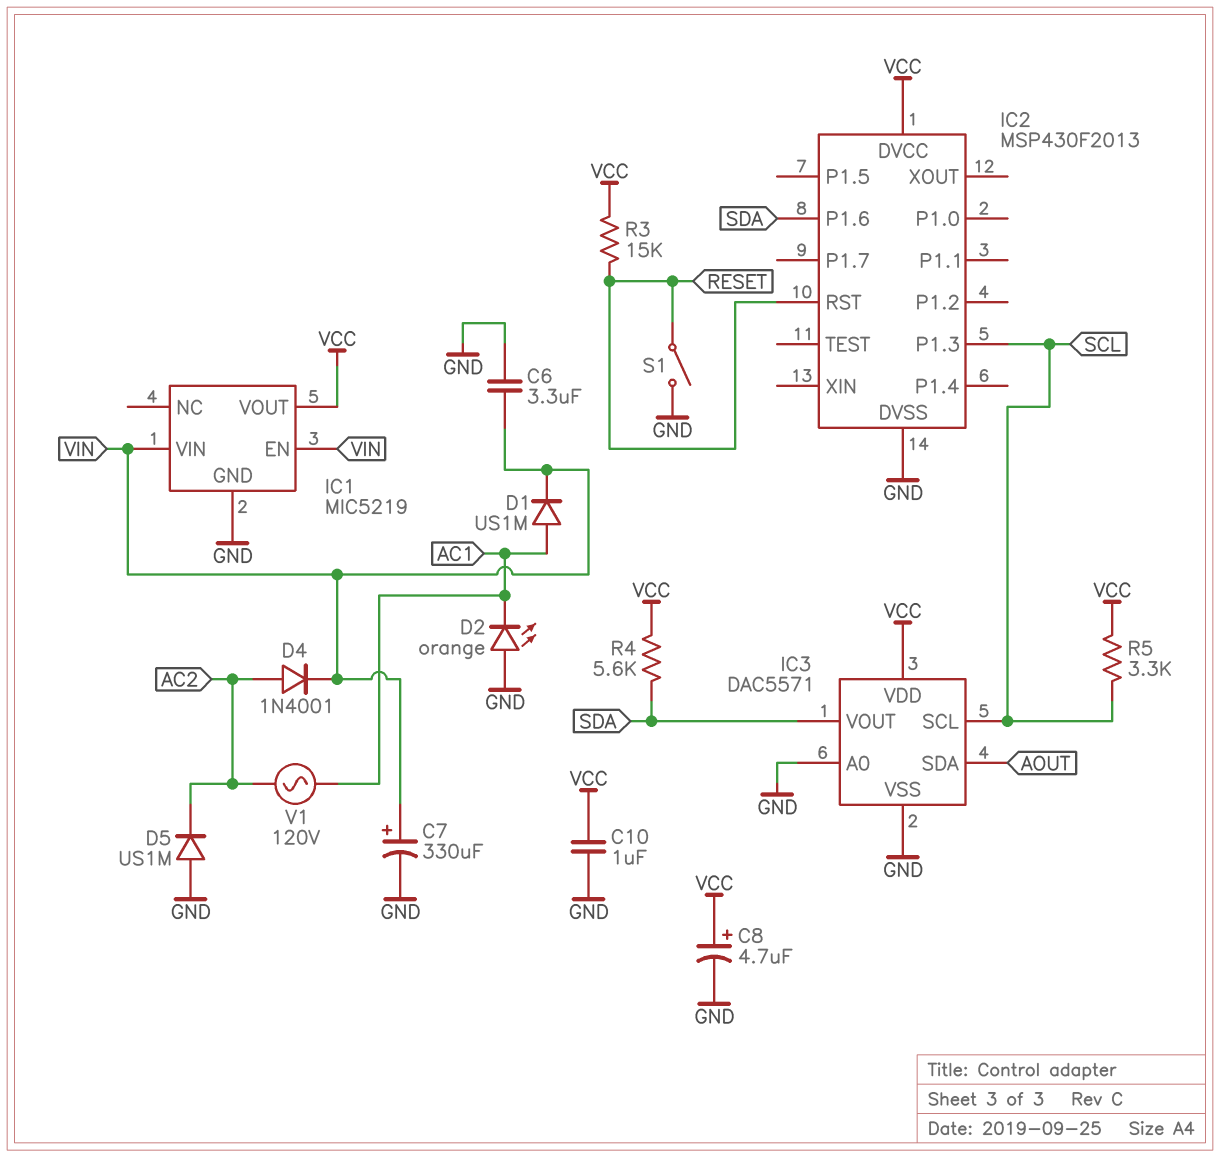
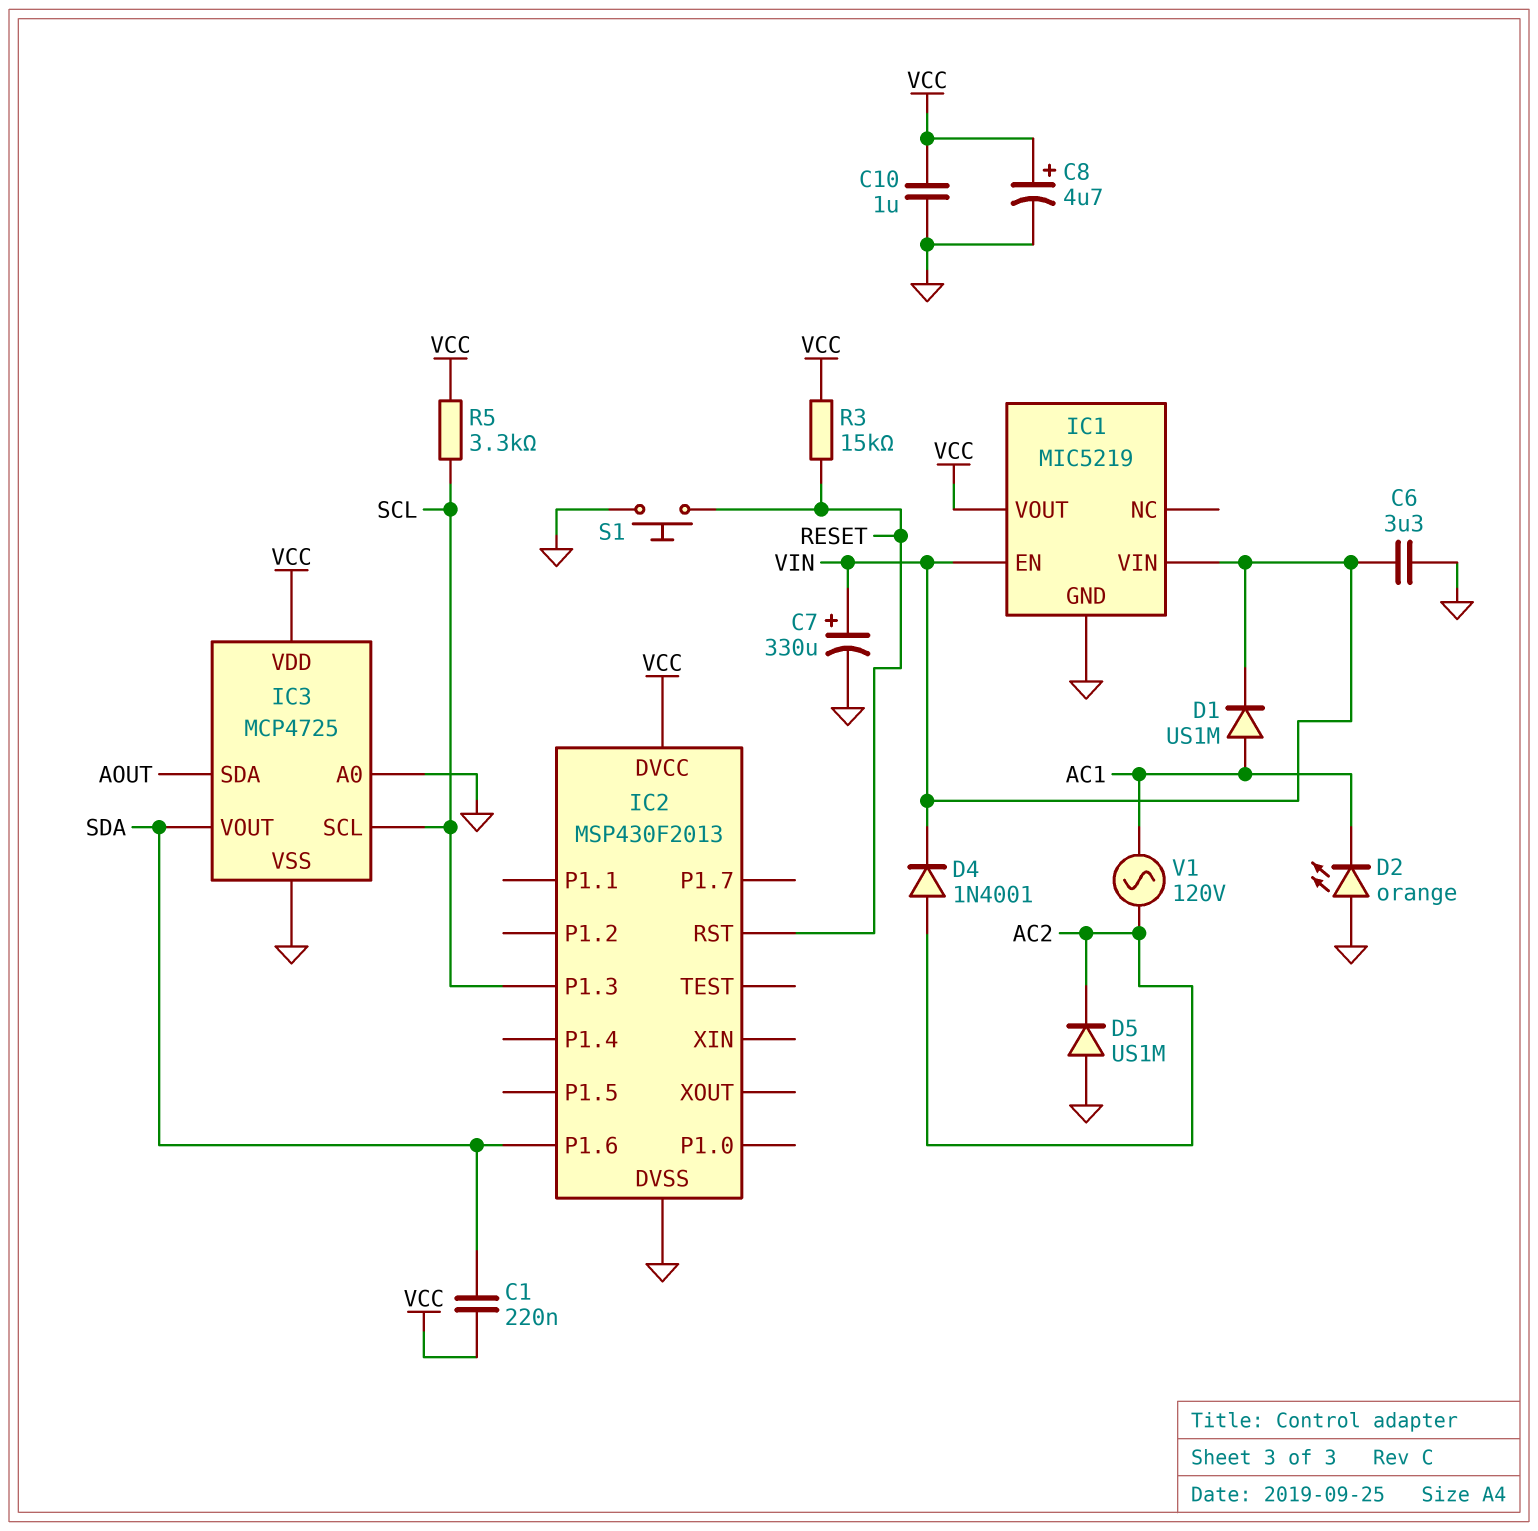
C1: none -> 220nF (SDA, VCC)
IC3: DAC5571 -> MCP4725
R4: 5.6k (SDA, VCC) -> none
S1: switch (GND, RESET) -> button (GND, RESET)

